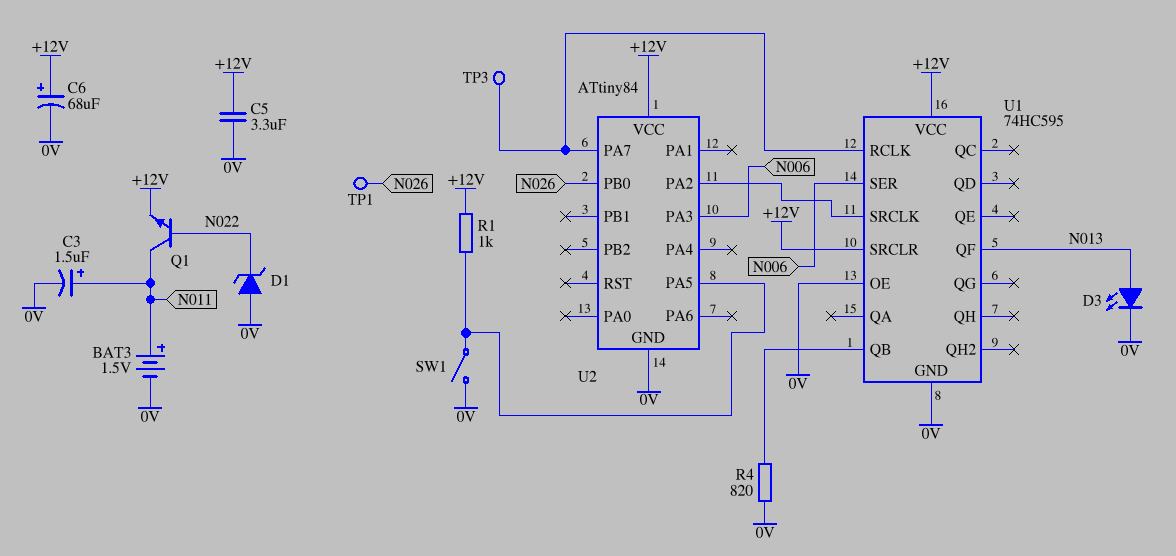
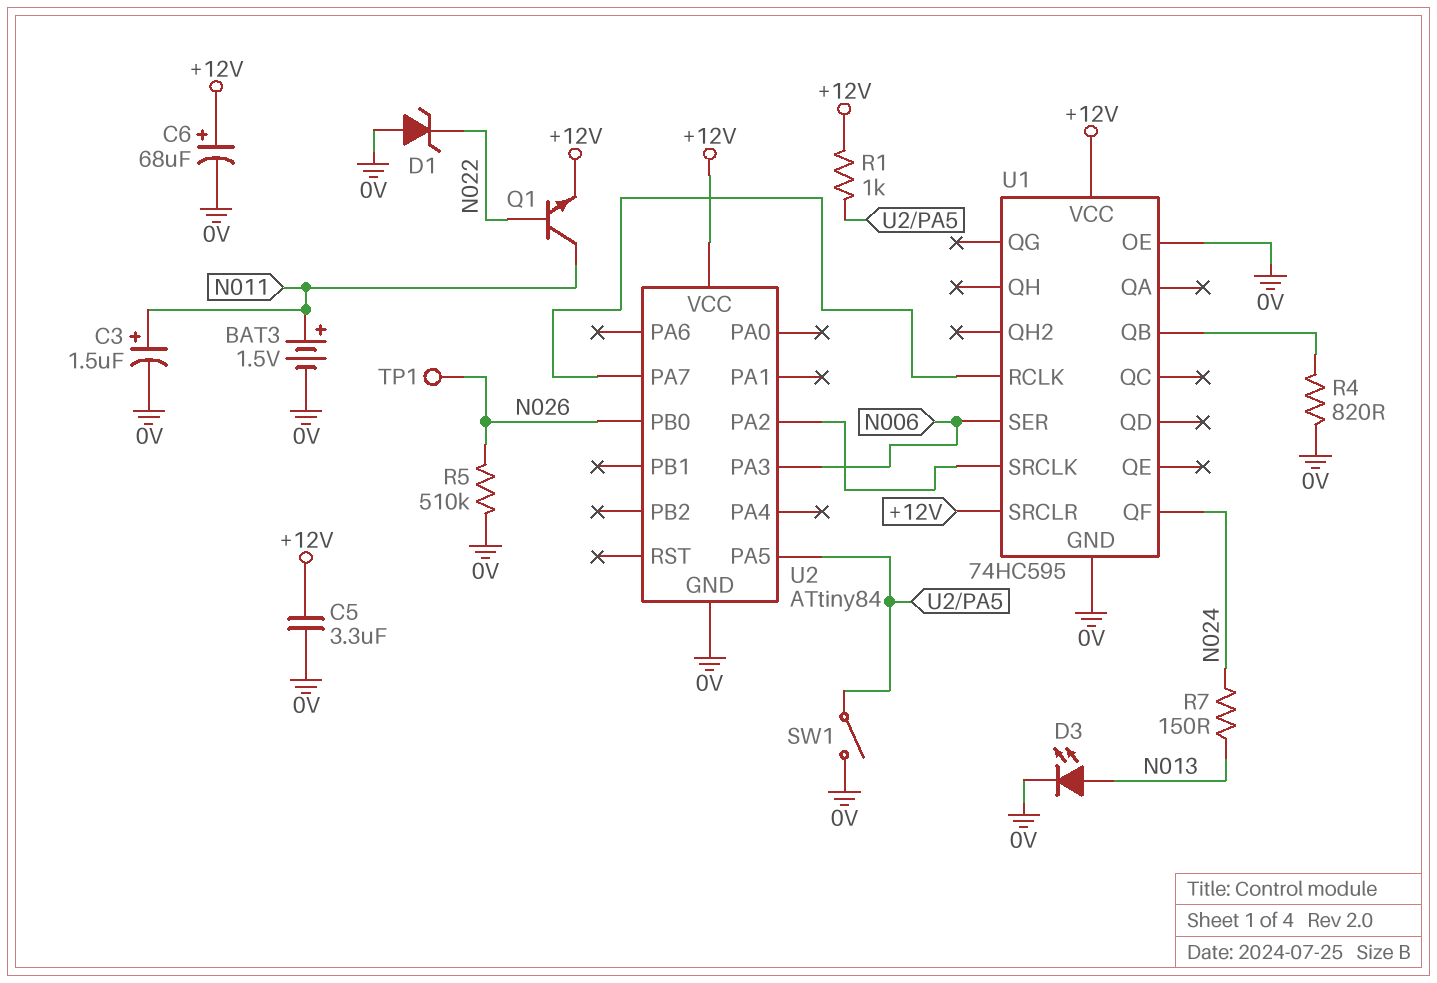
R5: none -> 510k (0V, N026)
R7: none -> 150 (N013, N024)
TP3: test point (U1/RCLK) -> none
U1 pin QF: N013 -> N024

